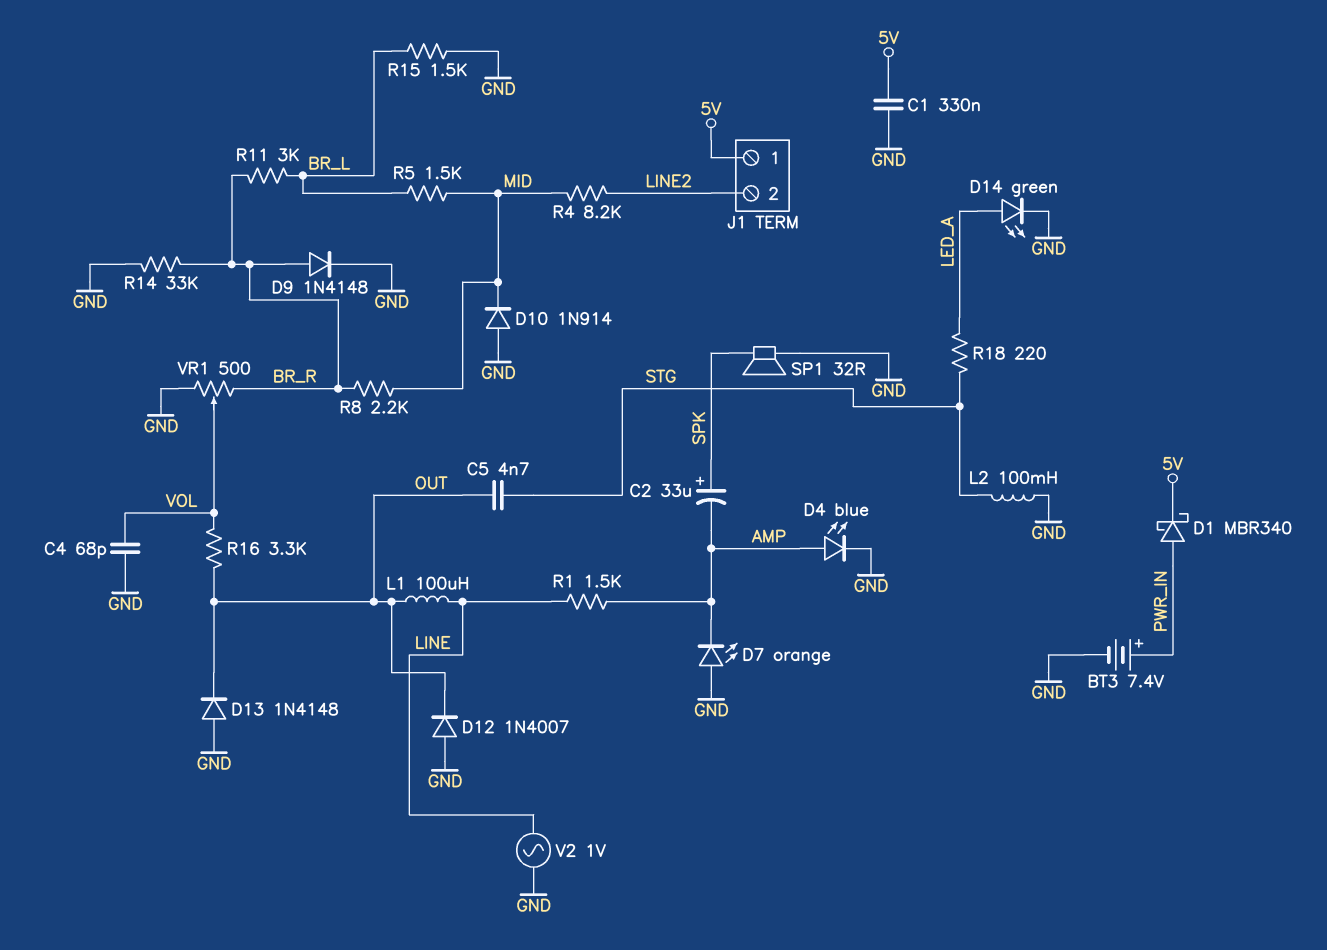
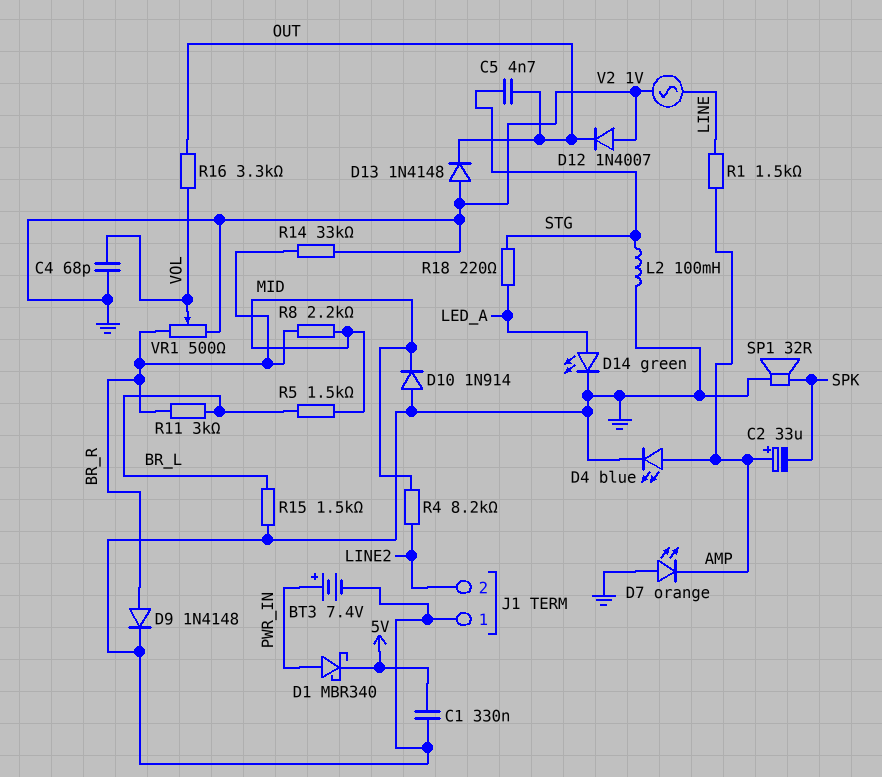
C2: 33uF (plus SPK, minus AMP) -> 33uF (plus AMP, minus SPK)
J1 pin 1: 5V -> GND
L1: 100uH (LINE, OUT) -> none

